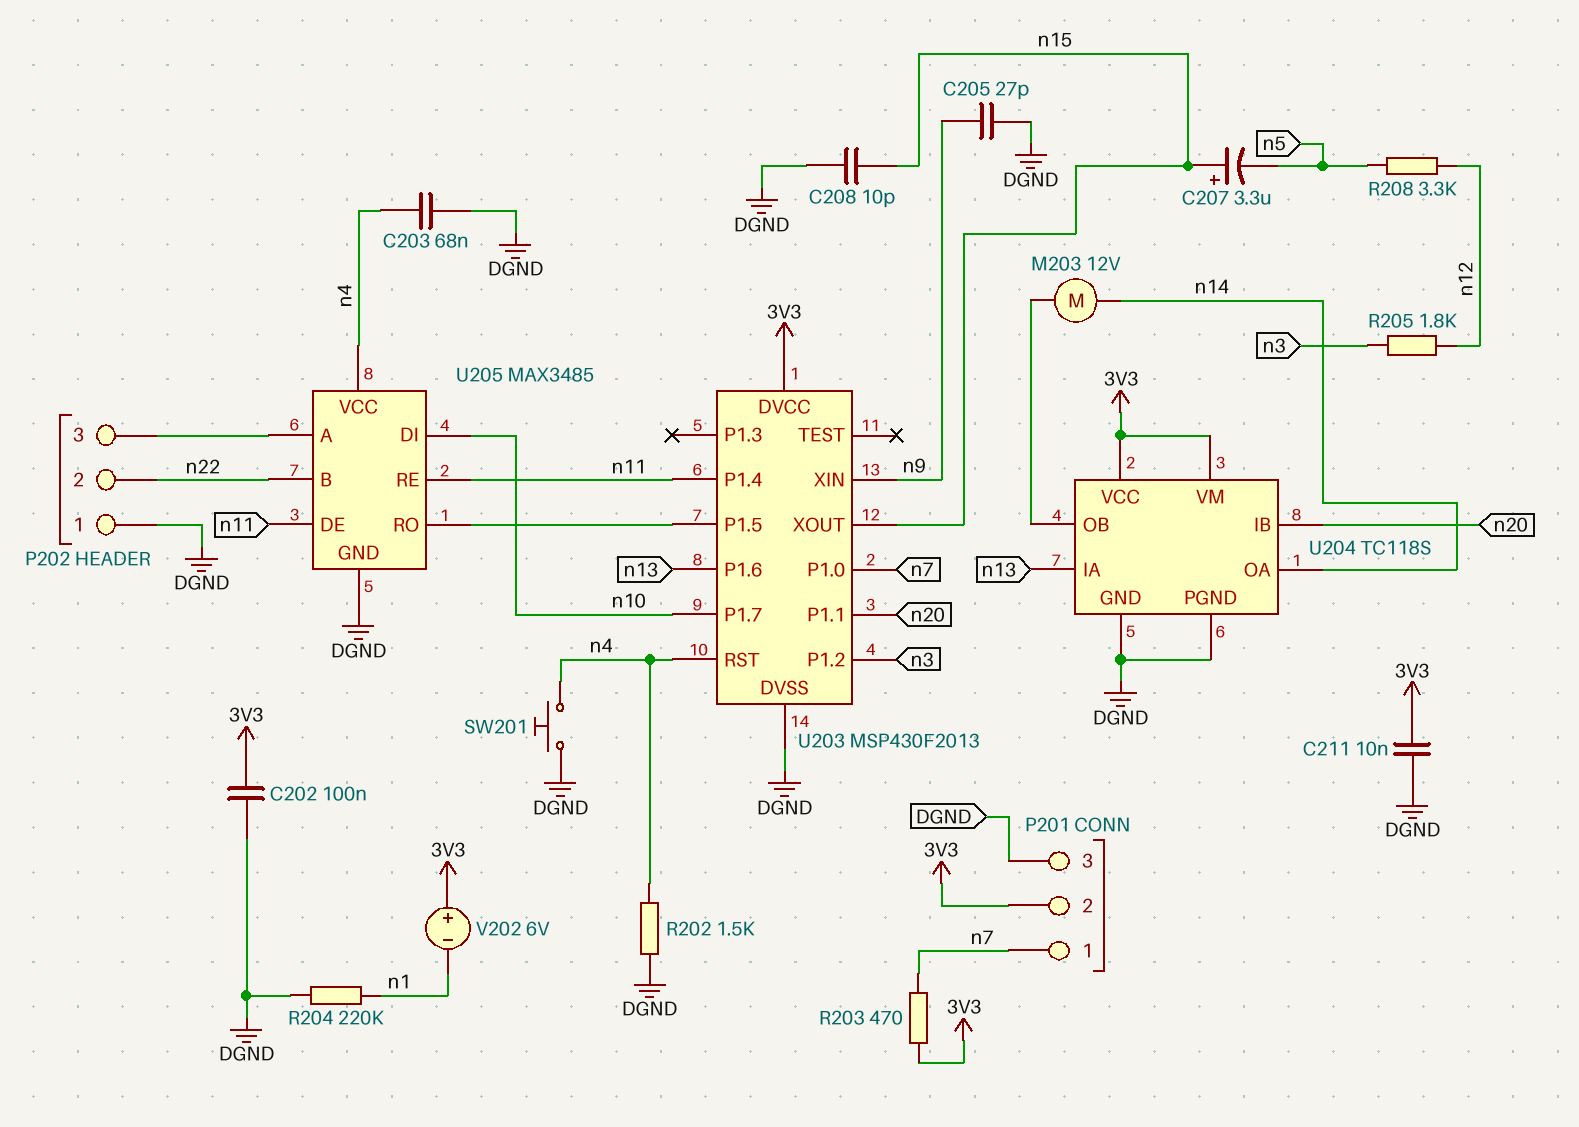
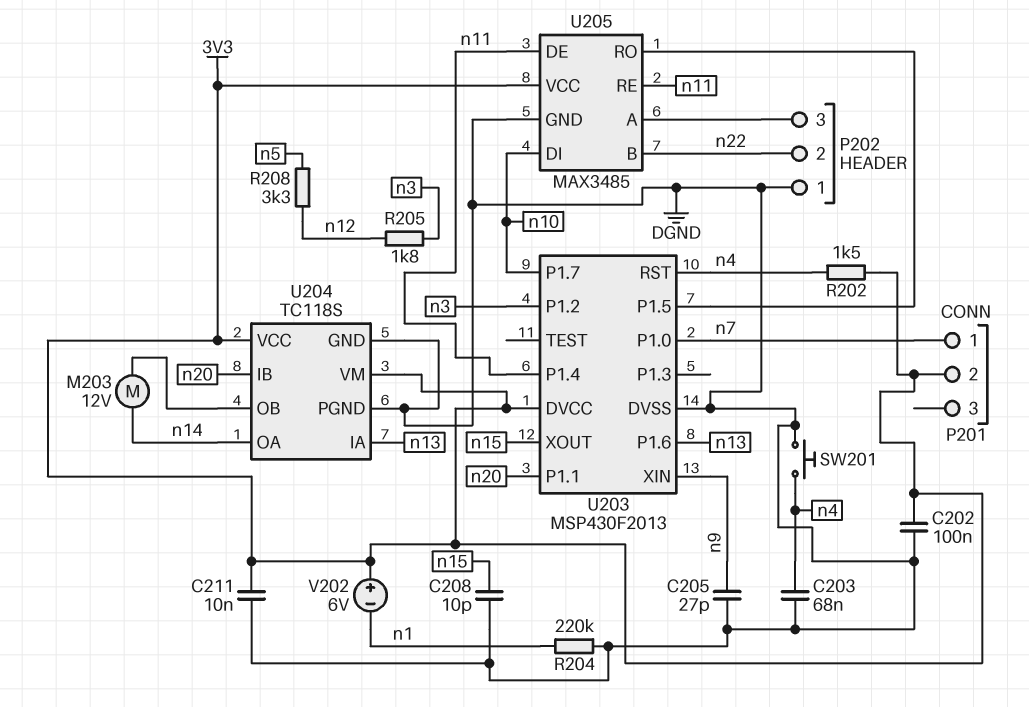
C207: 3.3uF (plus n15, minus n5) -> none
P201 pin 3: DGND -> none
R202: 1.5k (DGND, n4) -> 1.5k (3V3, n4)
R203: 470 (3V3, n7) -> none
U205 pin VCC: n4 -> 3V3

